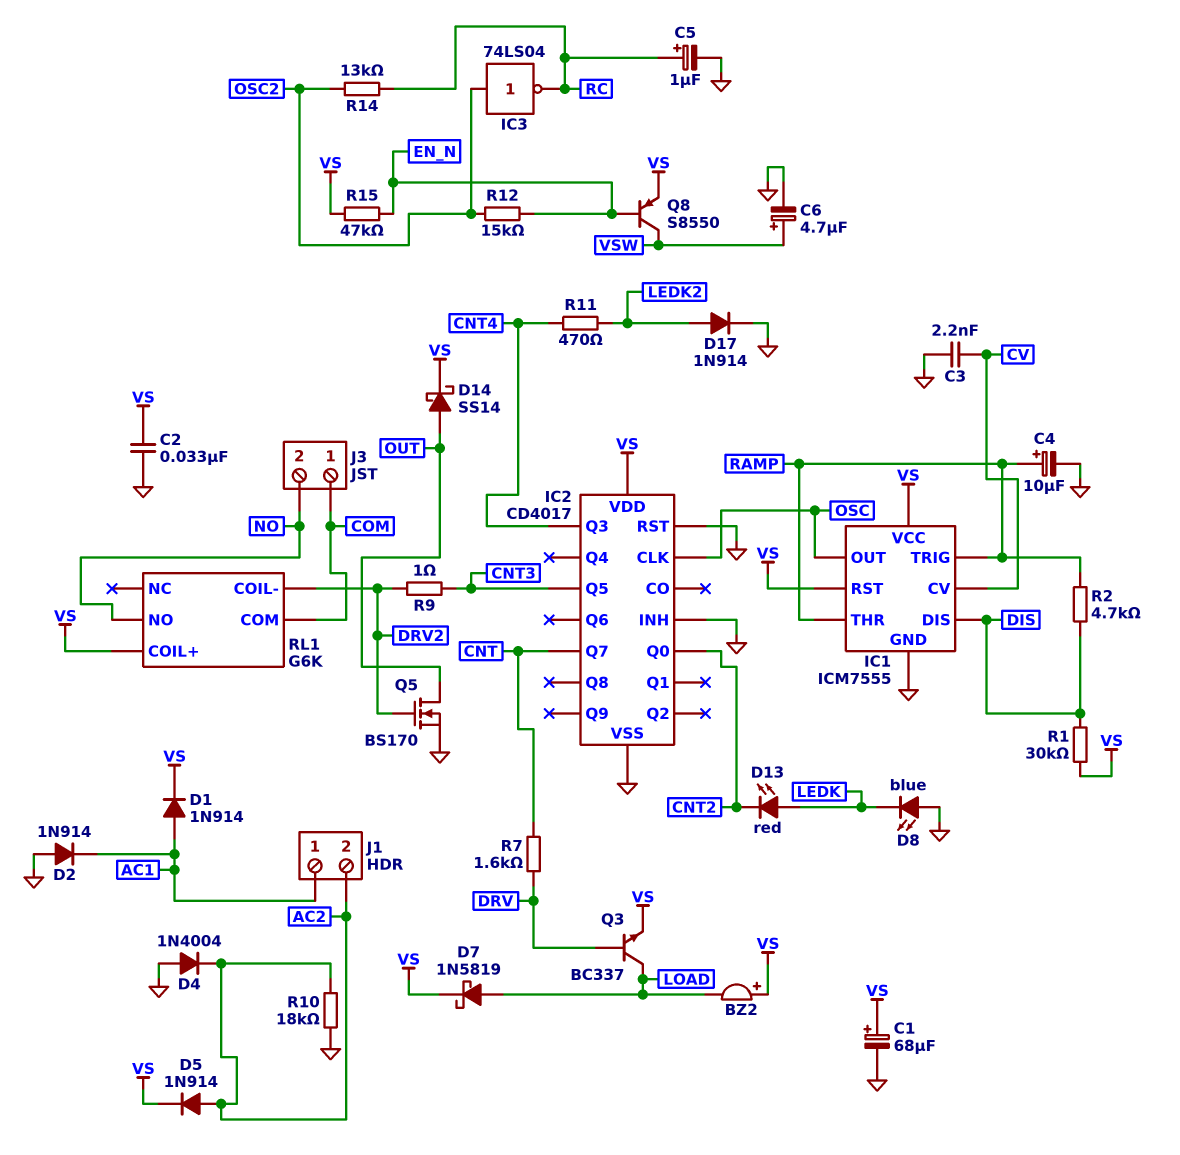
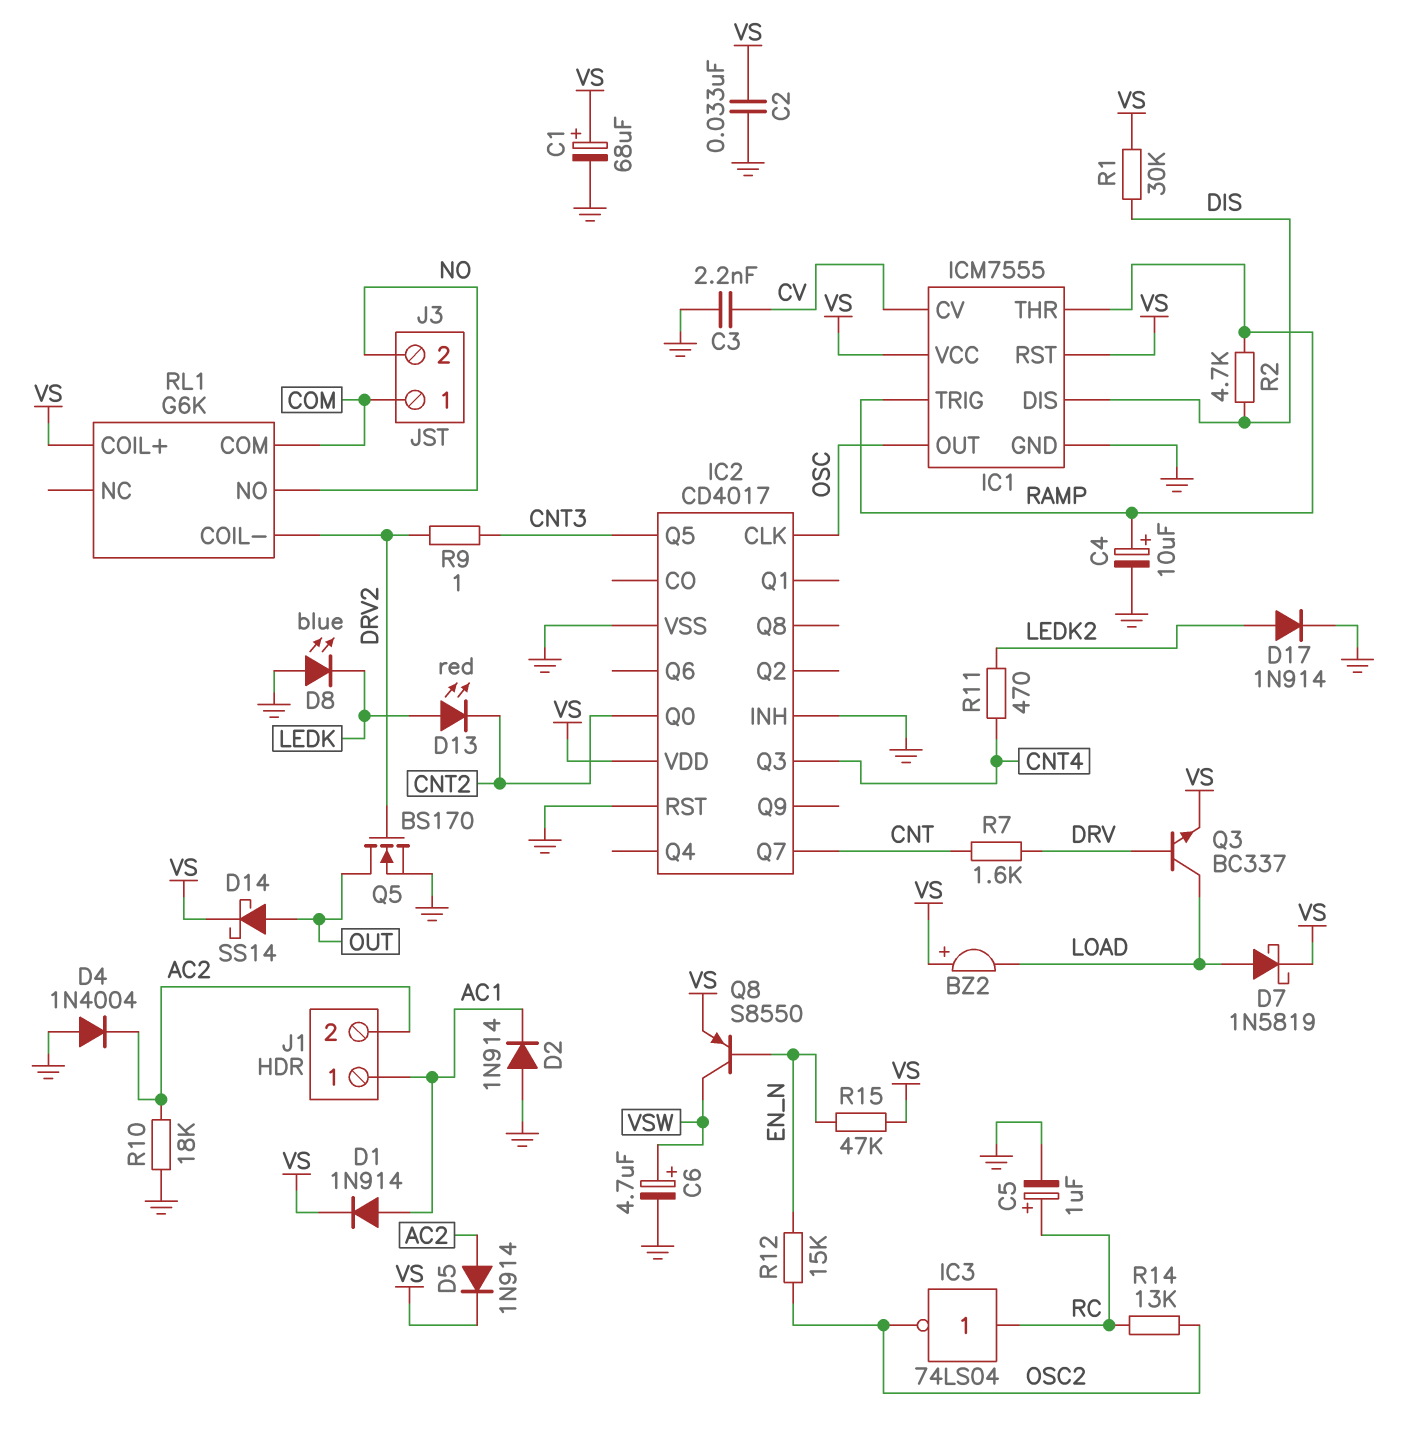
IC3: NOT 74LS04 (in OSC2, out RC) -> NOT 74LS04 (in RC, out OSC2)

